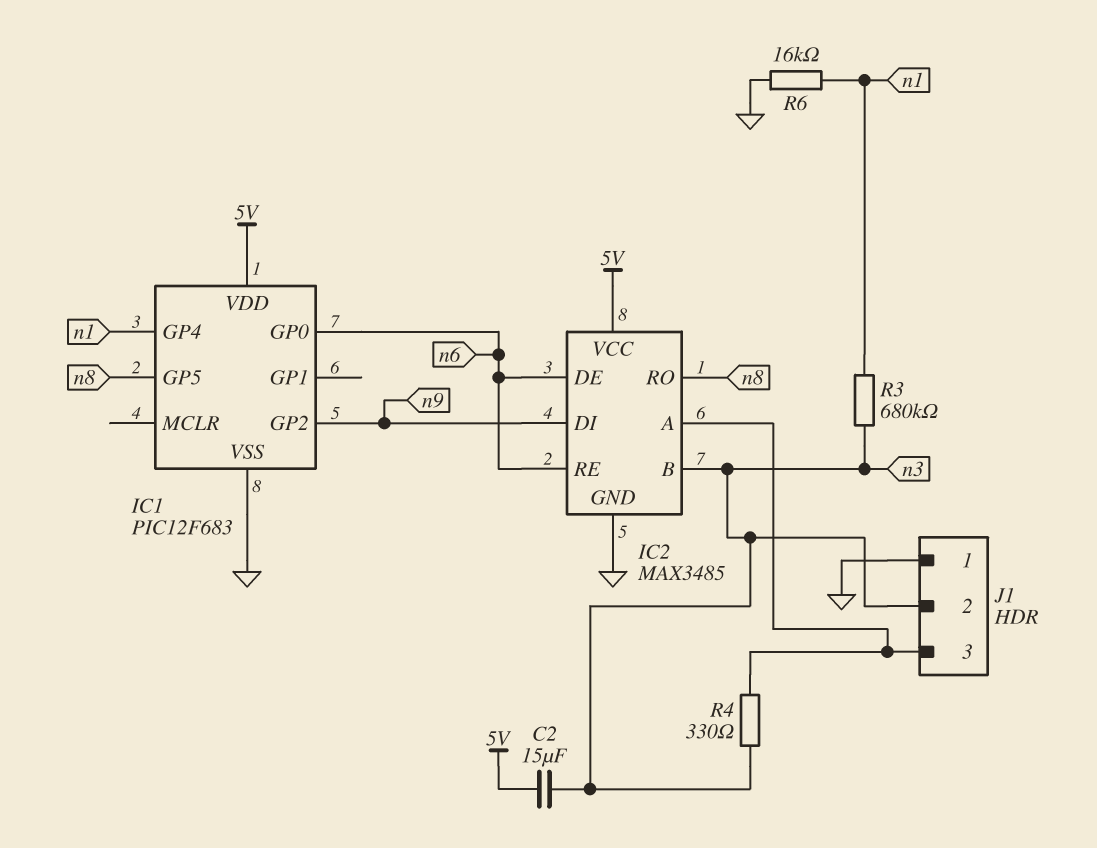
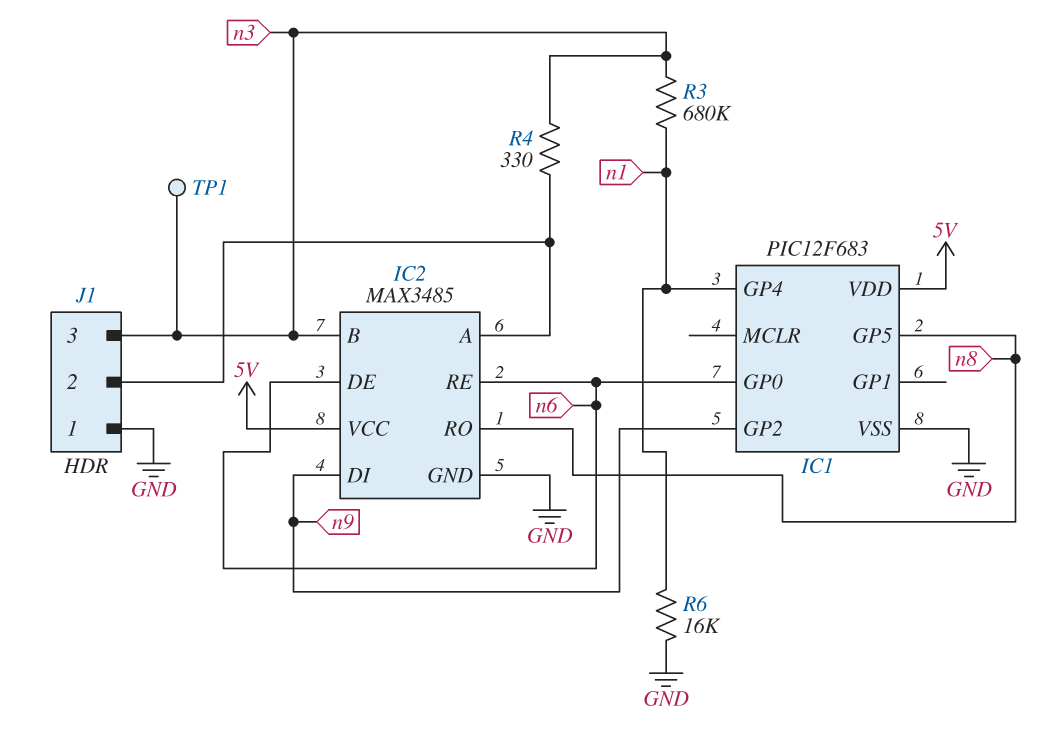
C2: 15uF (5V, n3) -> none
J1 pin 2: n3 -> IC2/A
J1 pin 3: IC2/A -> n3
TP1: none -> test point (n3)

